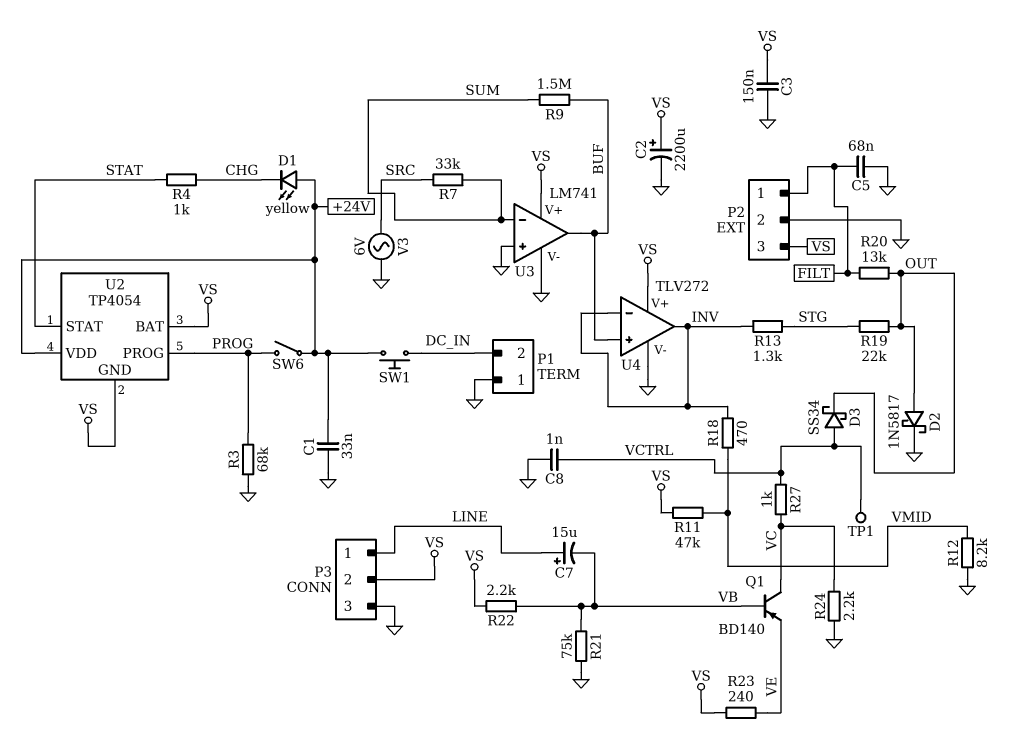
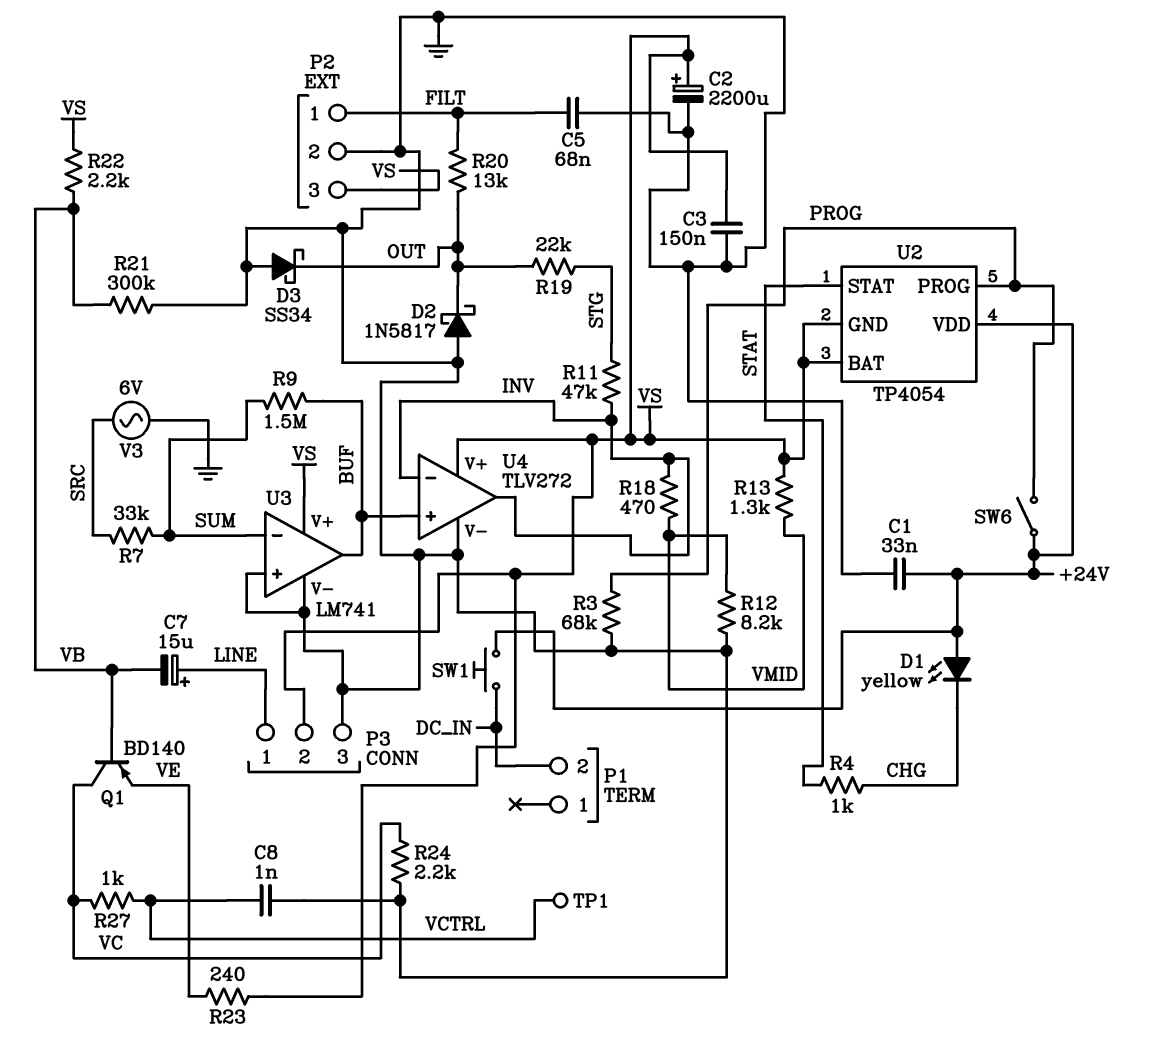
D2: schottky 1N5817 (A OUT, K GND) -> schottky 1N5817 (A GND, K OUT)
D3: schottky SS34 (A VCTRL, K OUT) -> schottky SS34 (A GND, K OUT)
P1 pin 1: GND -> none
R11: 47k (VMID, VS) -> 47k (INV, STG)
R13: 1.3k (INV, STG) -> 1.3k (VMID, VS)
R21: 75k (GND, VB) -> 300k (GND, VB)

